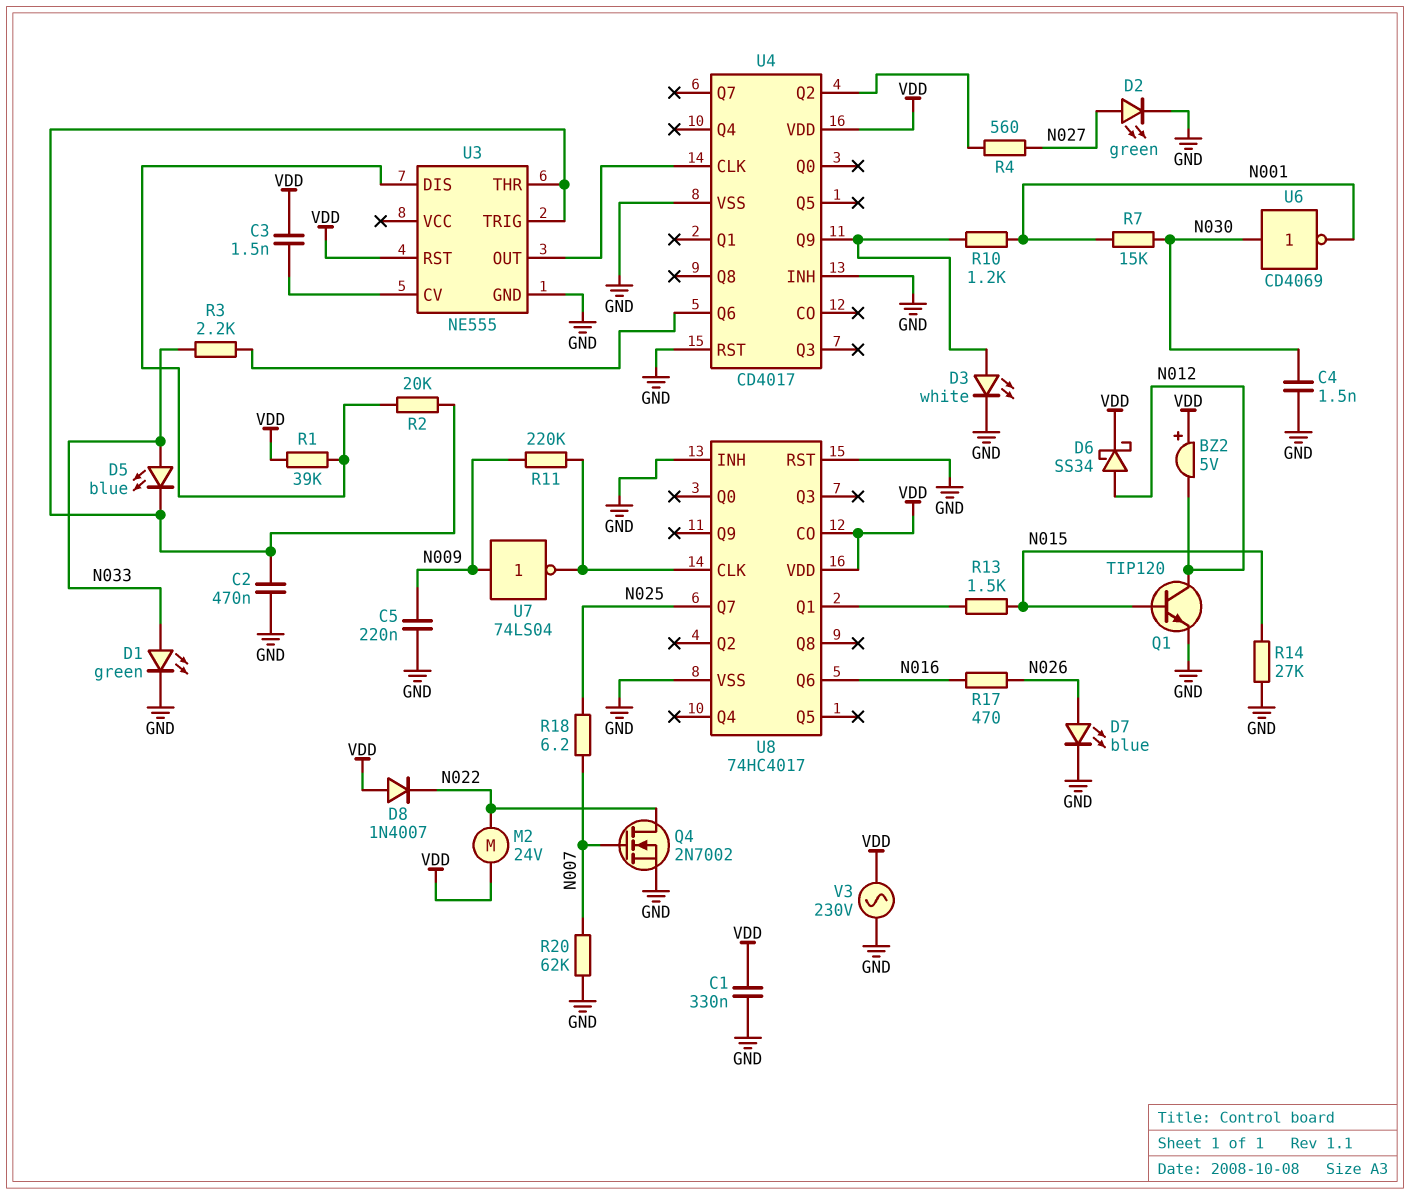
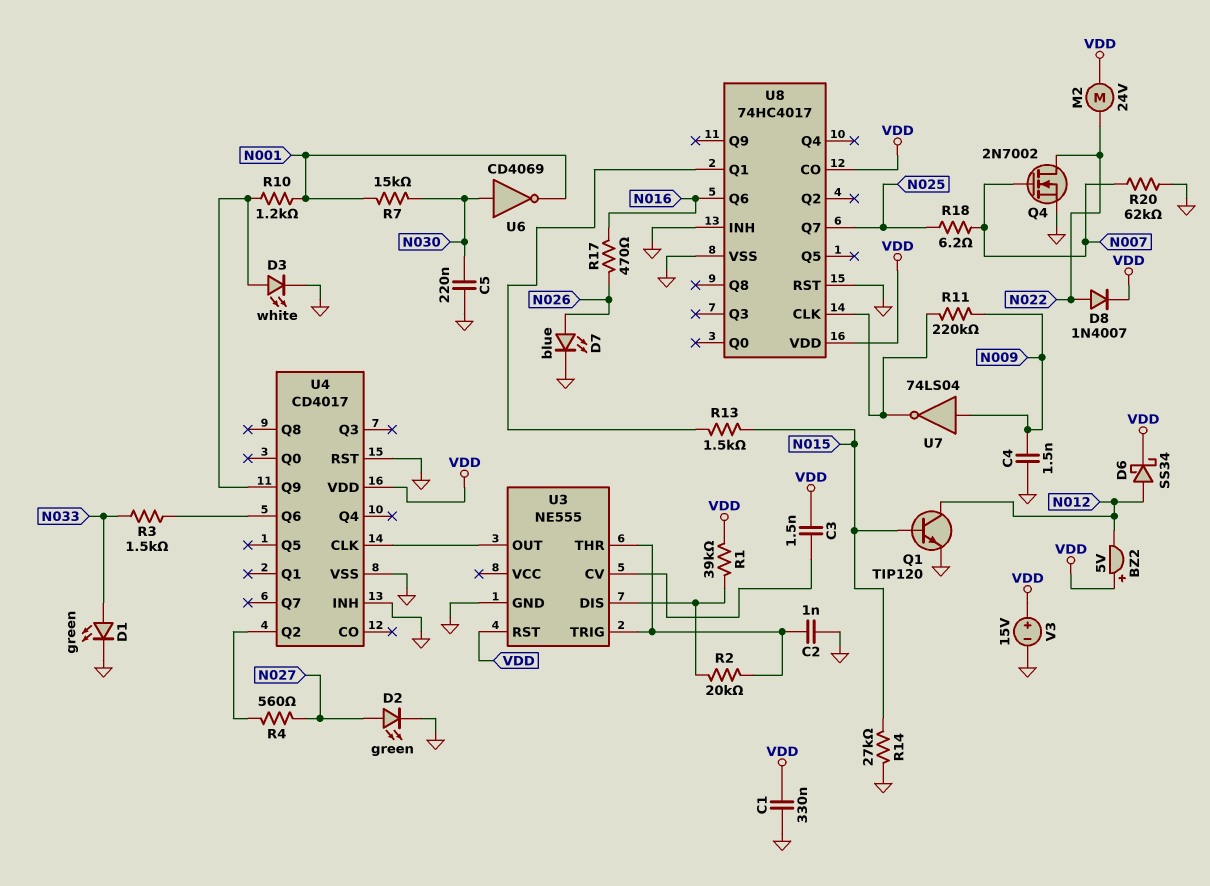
C2: 470nF (GND, U3/THR) -> 1nF (GND, U3/THR)
C4: 1.5nF (GND, N030) -> 1.5nF (GND, N009)
C5: 220nF (GND, N009) -> 220nF (GND, N030)
D5: LED blue (A N033, K U3/THR) -> none
D8: diode 1N4007 (A VDD, K N022) -> diode 1N4007 (A N022, K VDD)
R3: 2.2k (N033, U4/Q6) -> 1.5k (N033, U4/Q6)
V3: AC 230V (GND, VDD) -> 15V (plus VDD, minus GND)

